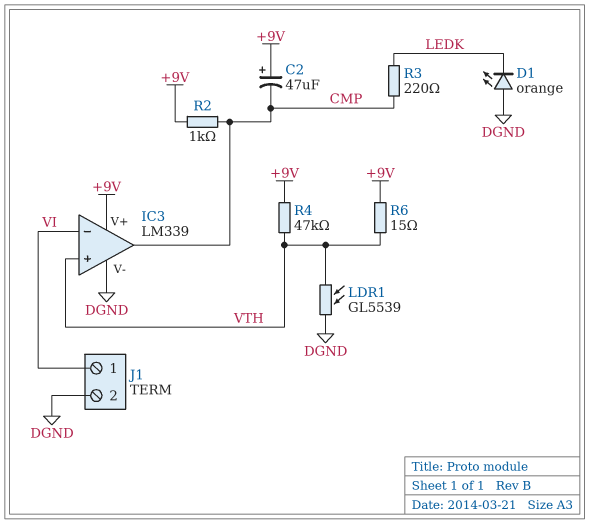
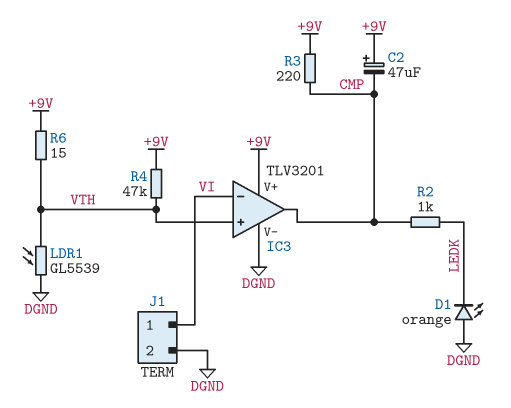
IC3: LM339 -> TLV3201
R2: 1k (+9V, CMP) -> 1k (CMP, LEDK)
R3: 220 (CMP, LEDK) -> 220 (+9V, CMP)

